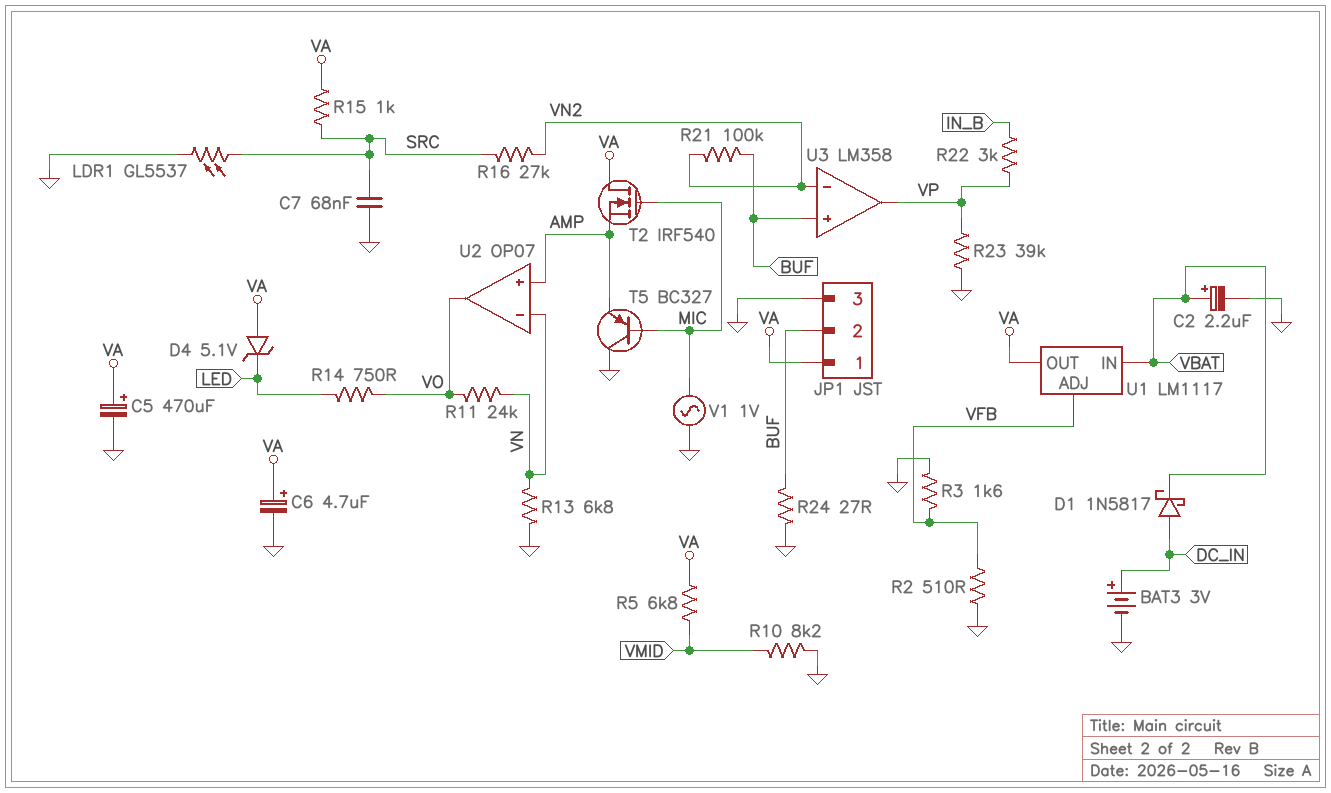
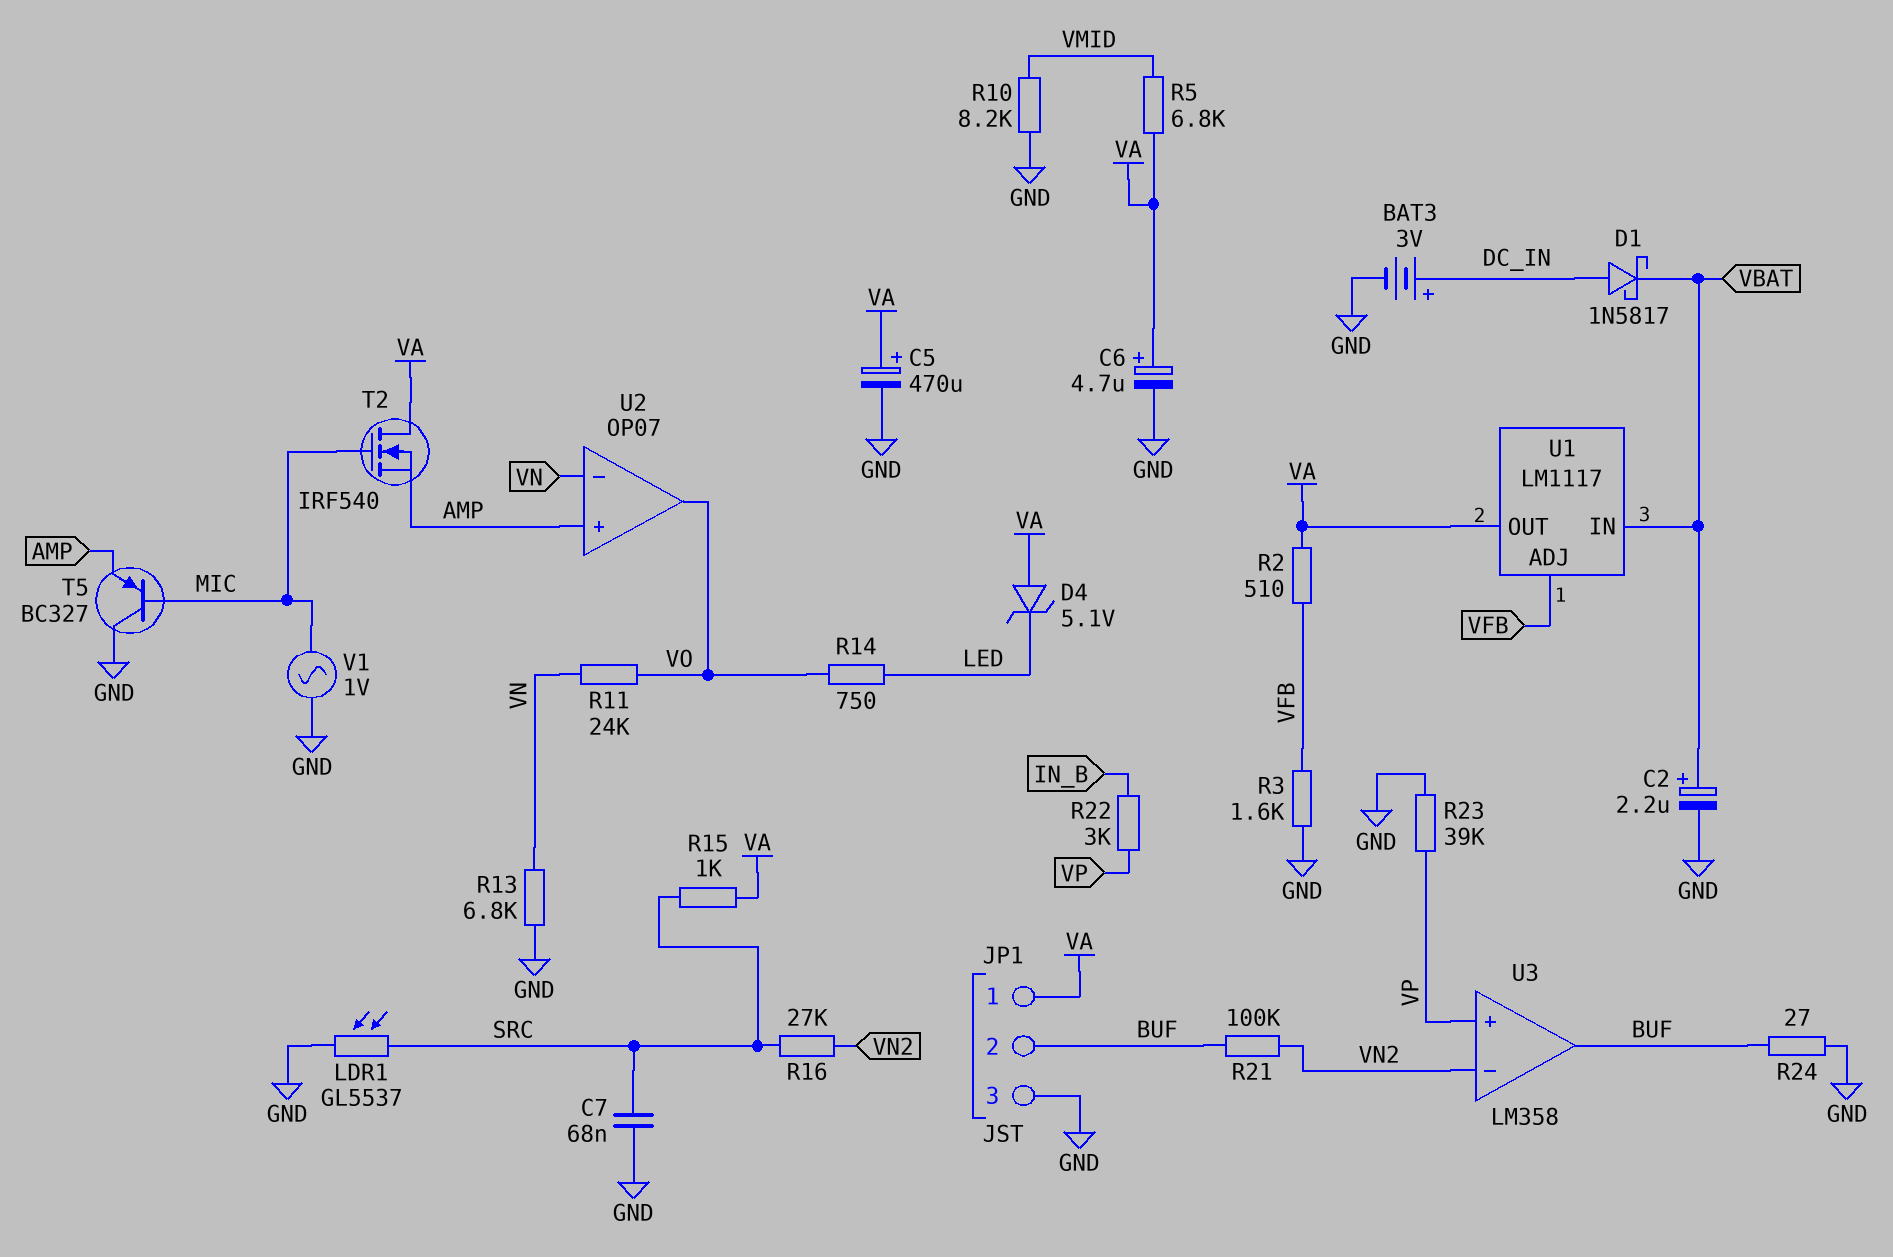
R2: 510 (GND, VFB) -> 510 (VA, VFB)
U3 pin in+: BUF -> VP
U3 pin out: VP -> BUF

